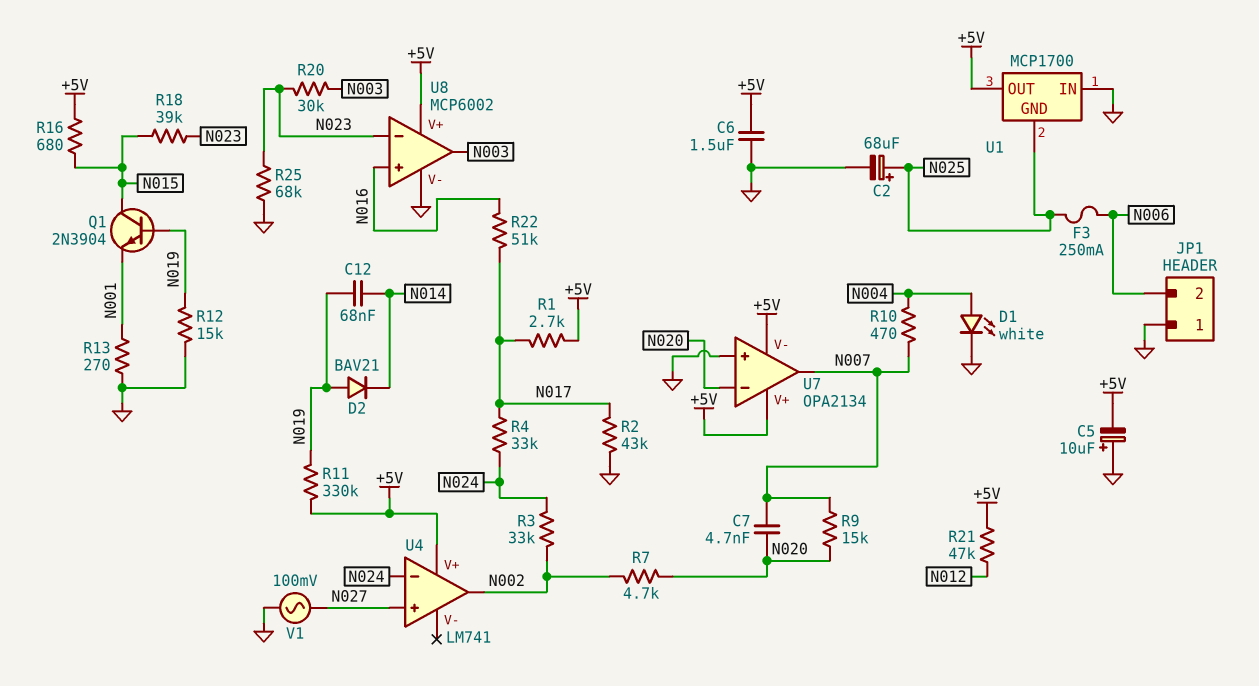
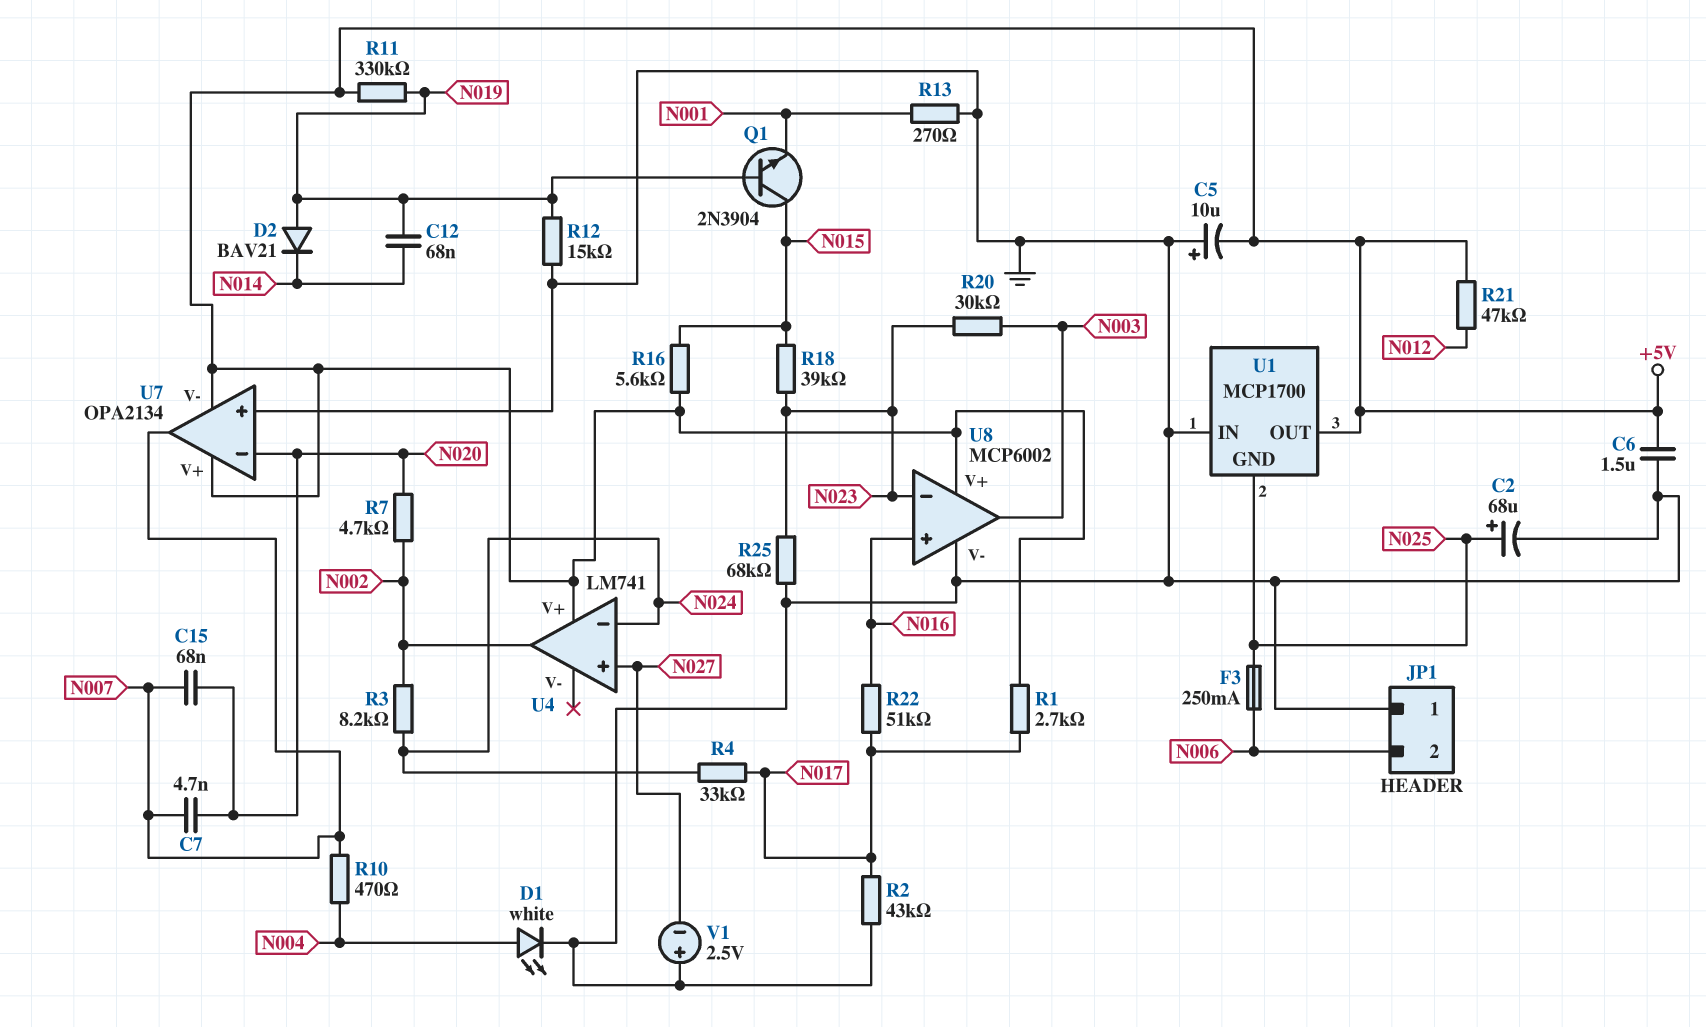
C15: none -> 68nF (N007, N020)
R3: 33k (N002, N024) -> 8.2k (N002, N024)
R9: 15k (N007, N020) -> none
R16: 680 (+5V, N015) -> 5.6k (+5V, N015)
V1: AC 100mV (GND, N027) -> 2.5V (plus GND, minus N027)

